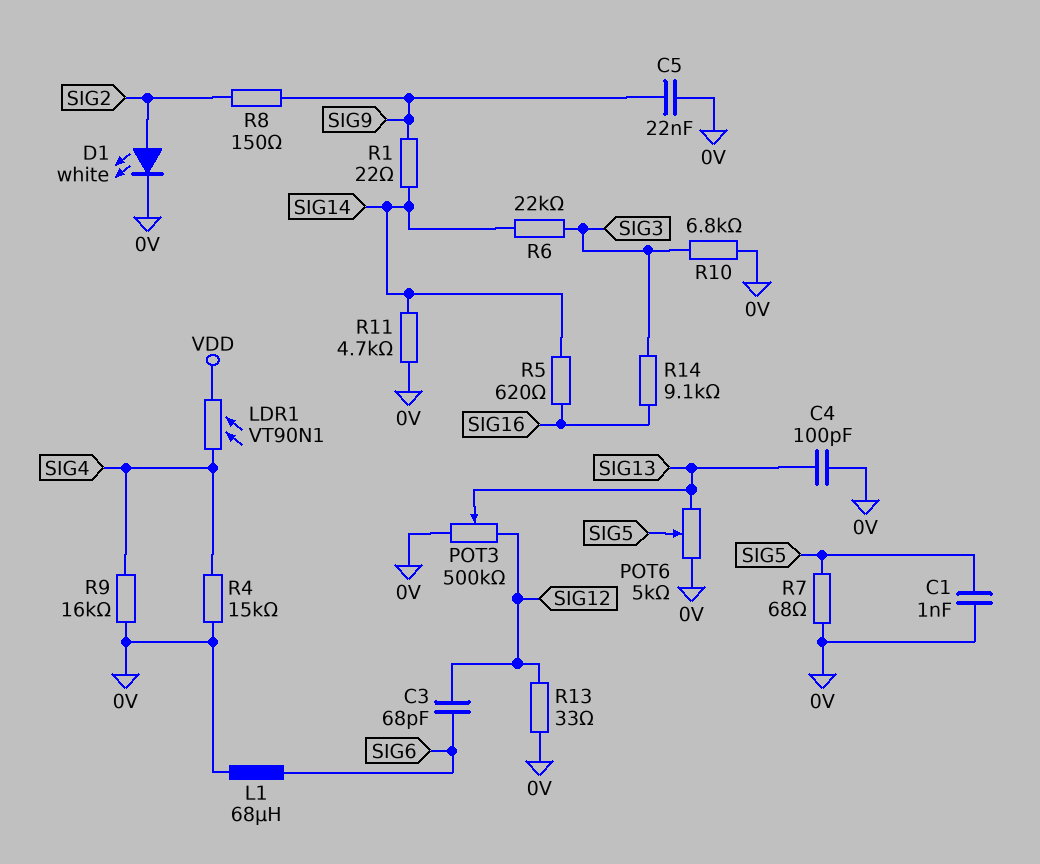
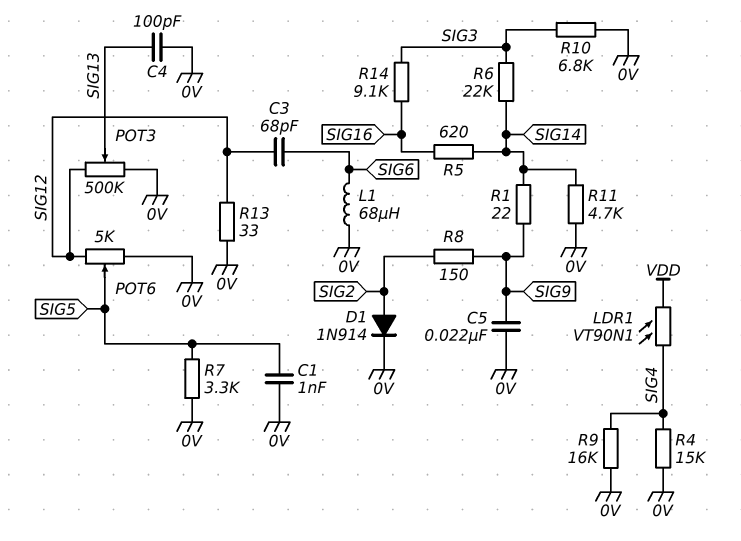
D1: LED white (A SIG2, K 0V) -> diode 1N914 (A SIG2, K 0V)
POT6: 5k (0V, SIG13, wiper SIG5) -> 5k (0V, SIG12, wiper SIG5)
R7: 68 (0V, SIG5) -> 3.3k (0V, SIG5)

